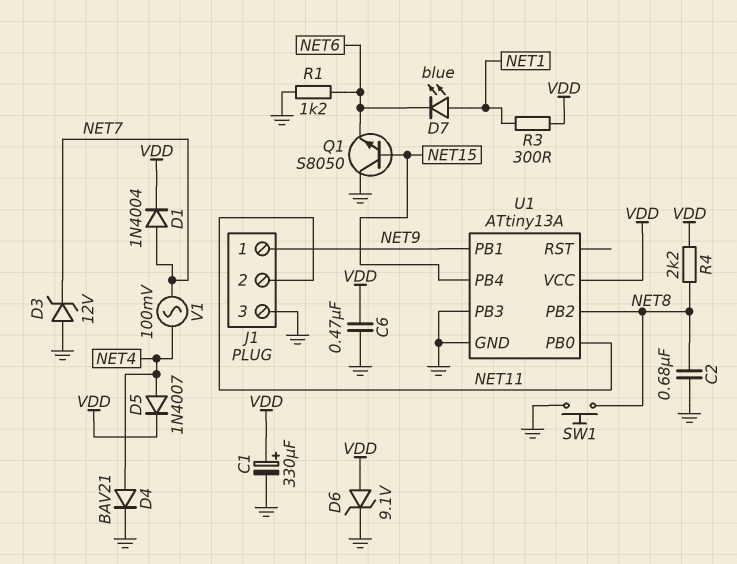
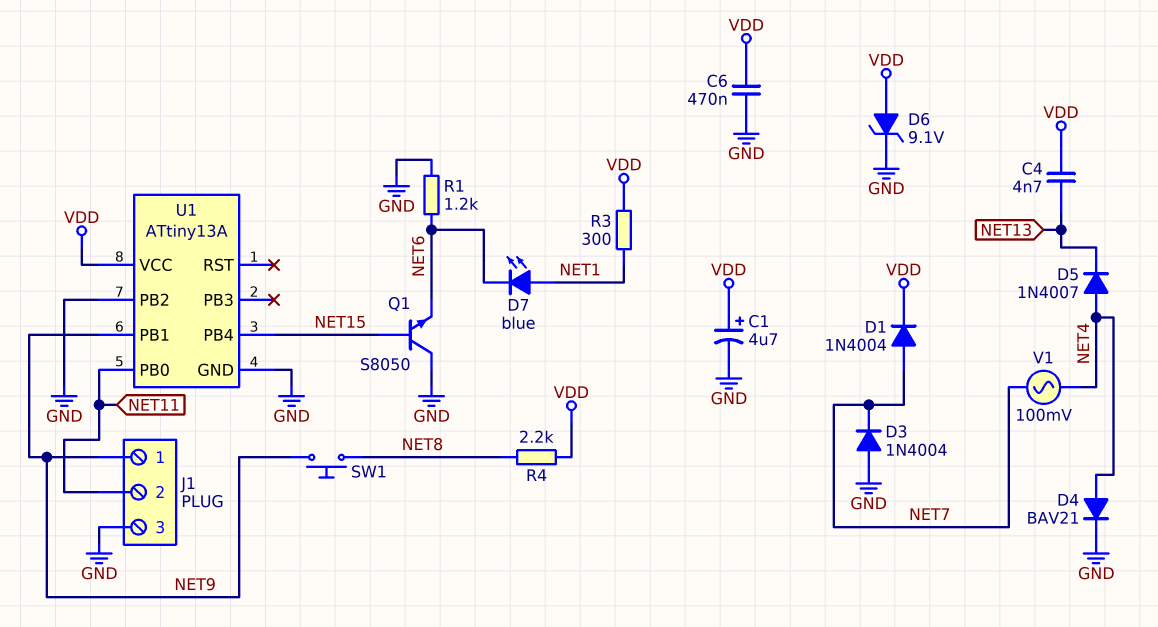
C1: 330uF (plus VDD, minus GND) -> 4.7uF (plus VDD, minus GND)
C2: 680nF (GND, NET8) -> none
C4: none -> 4.7nF (NET13, VDD)
D3: zener 12V (A GND, K NET7) -> diode 1N4004 (A GND, K NET7)
D5: diode 1N4007 (A NET4, K VDD) -> diode 1N4007 (A NET4, K NET13)
SW1: button (GND, NET8) -> button (NET8, NET9)
U1 pin PB2: NET8 -> GND
U1 pin PB3: GND -> none

